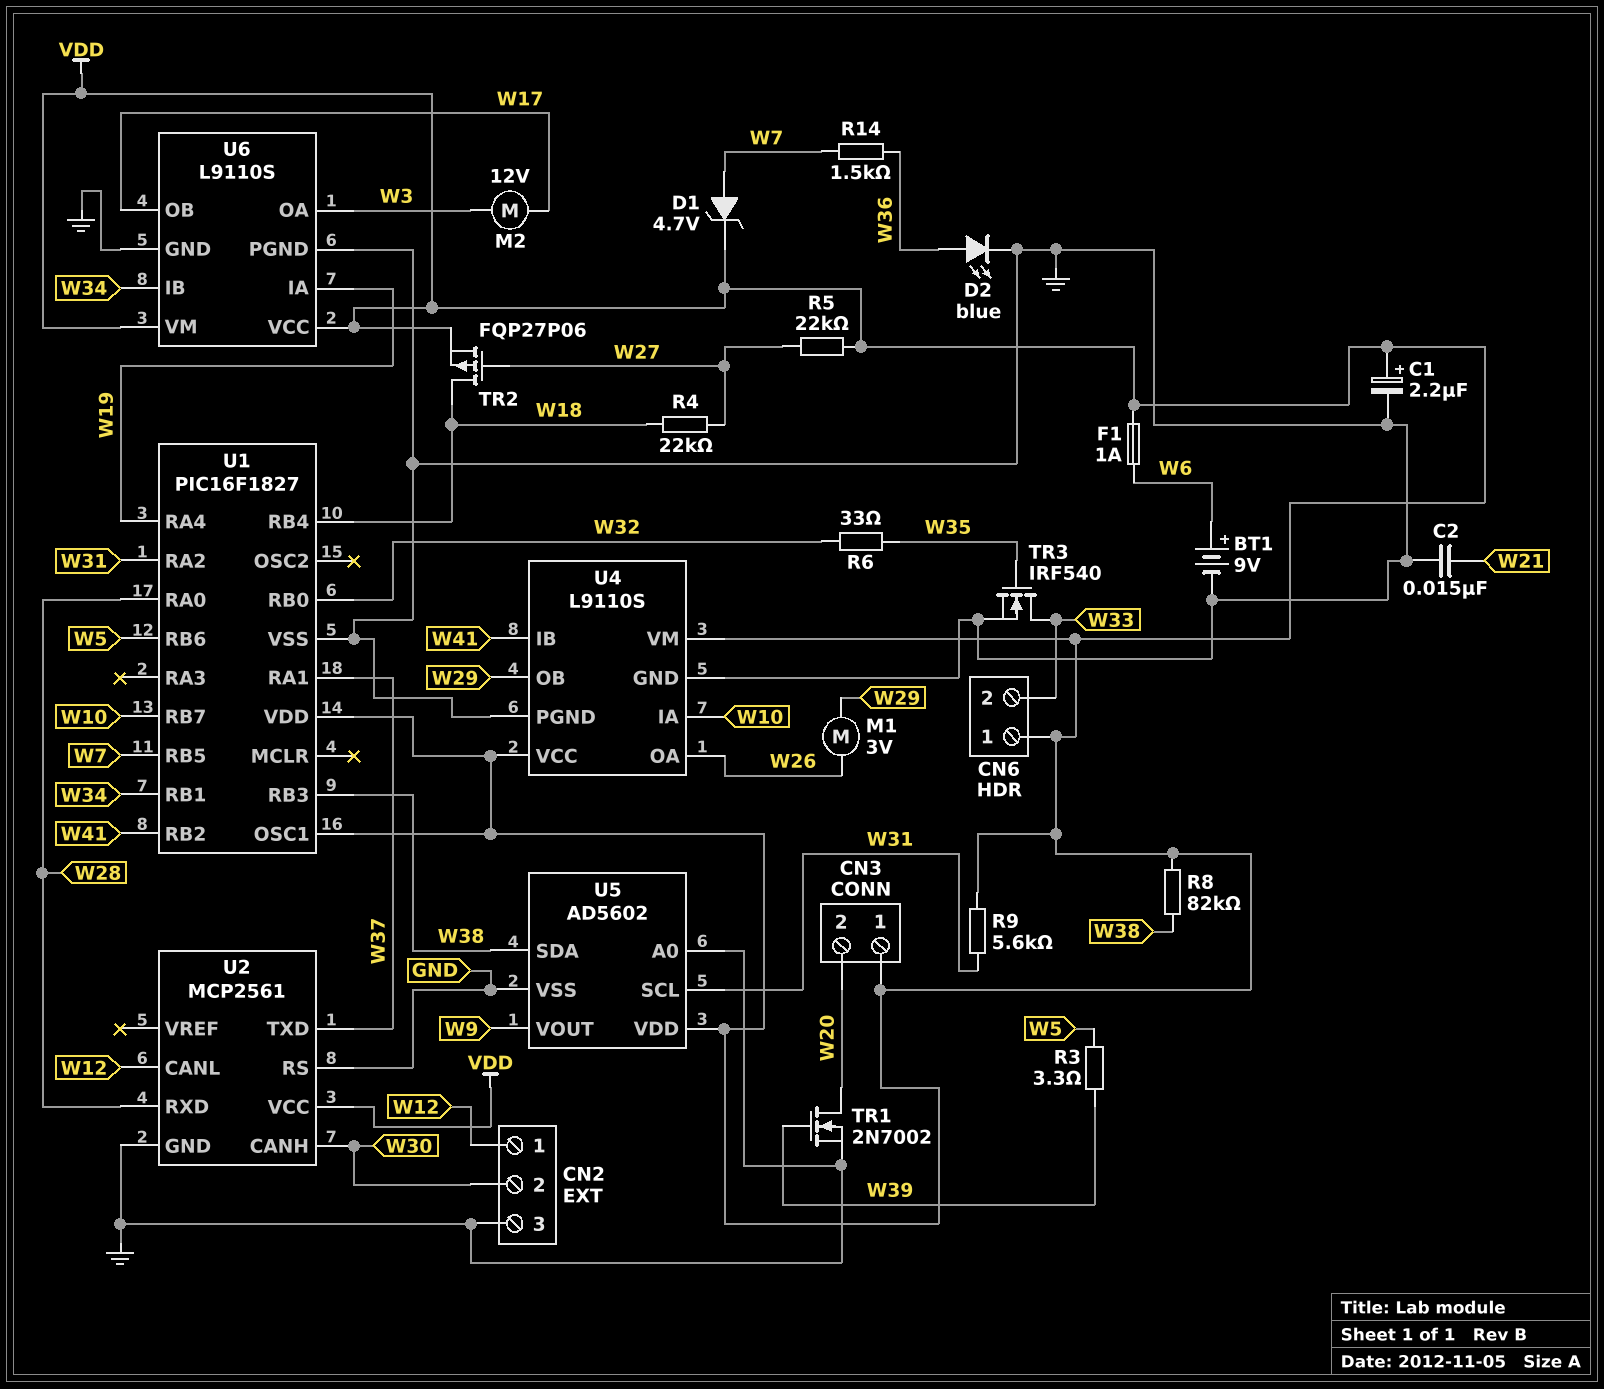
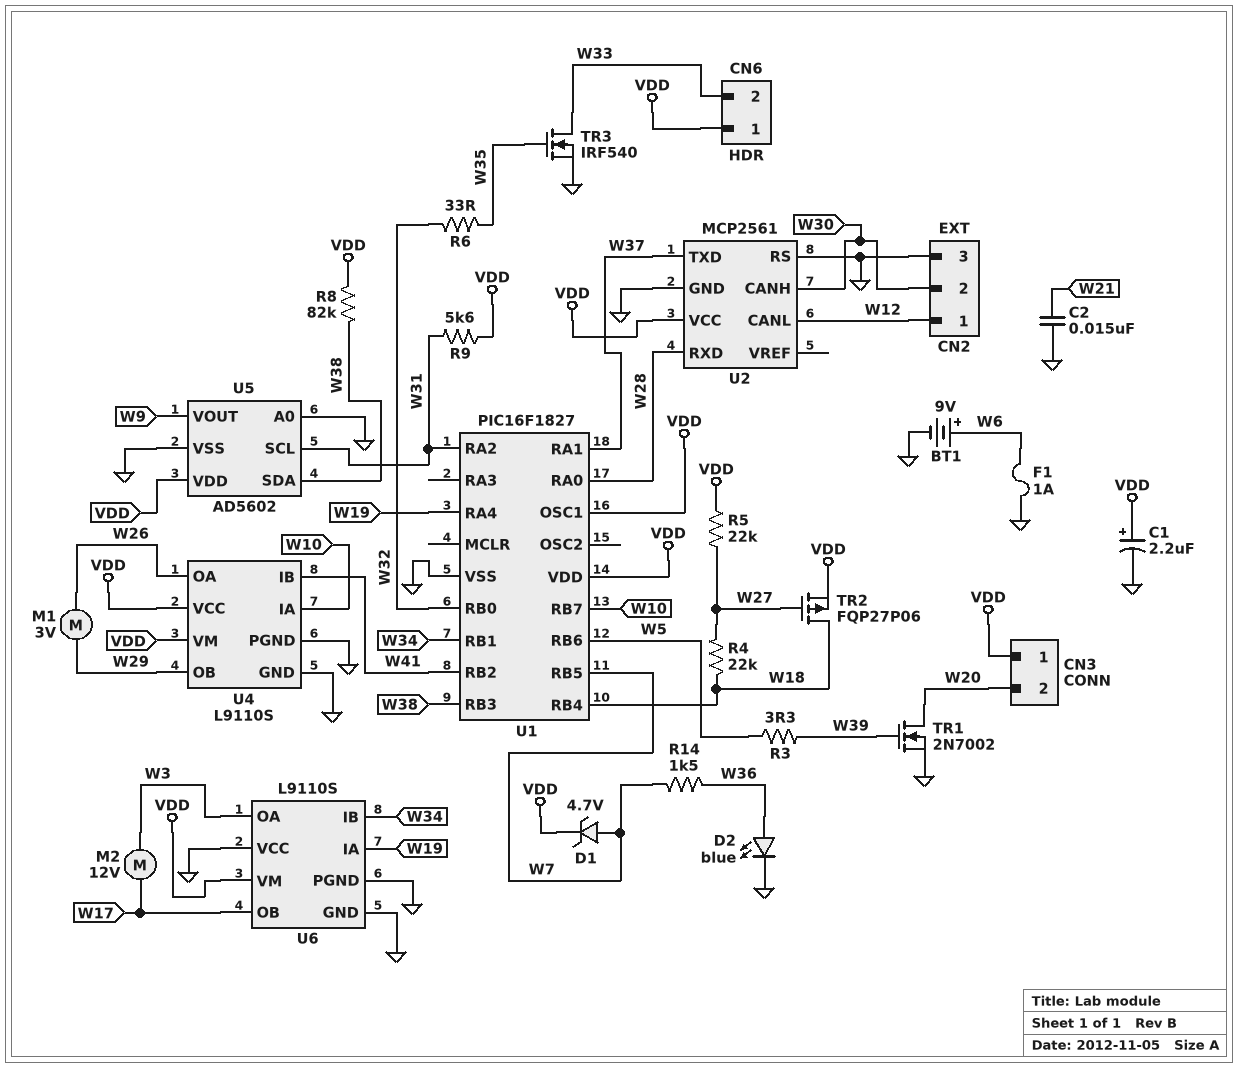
F1: 1A (VDD, W6) -> 1A (GND, W6)
U6 pin VCC: VDD -> GND

